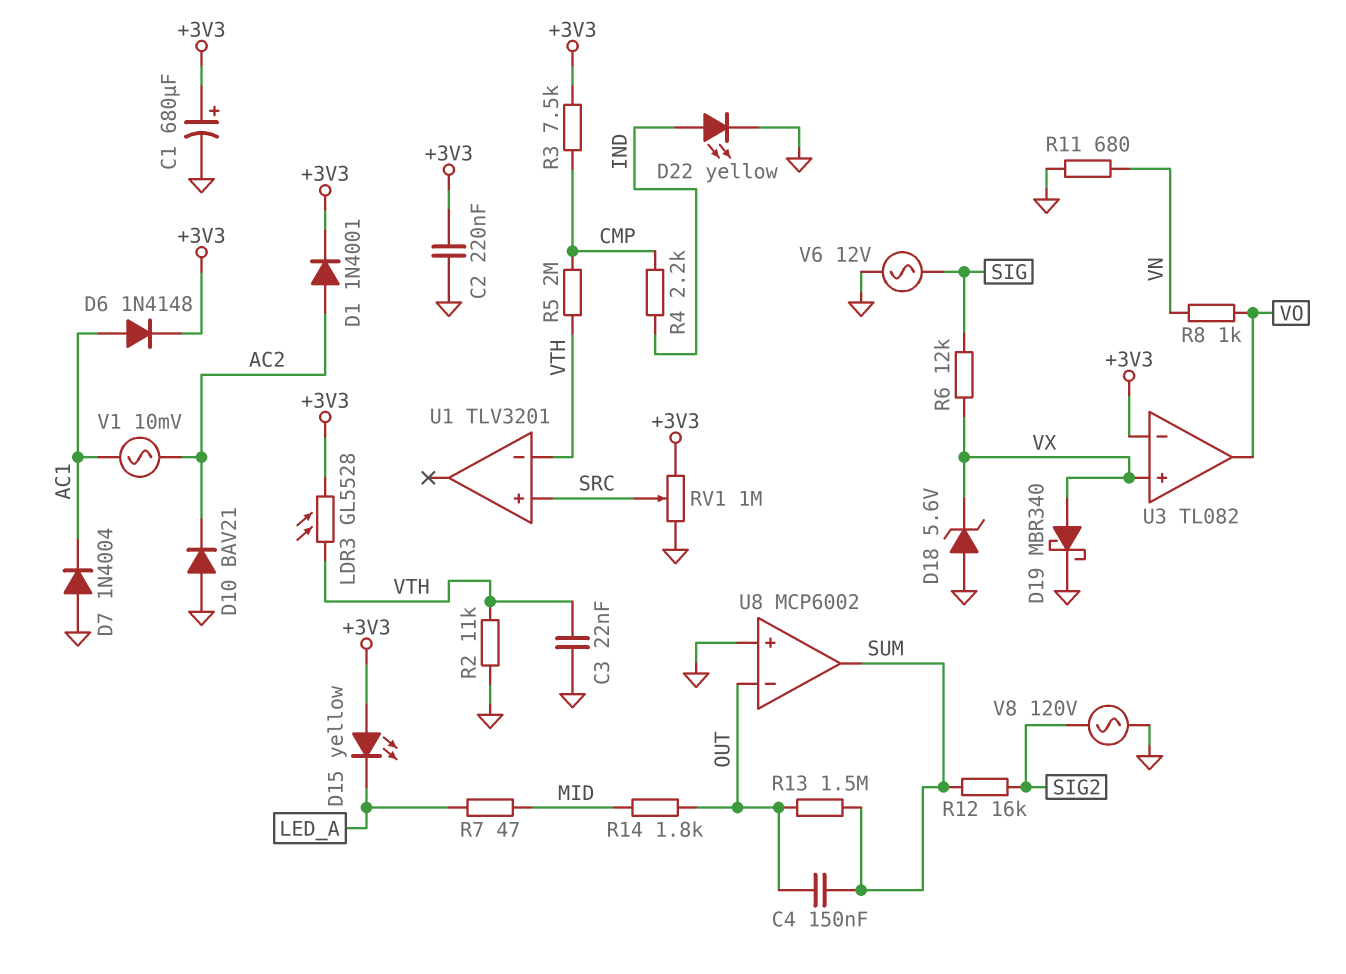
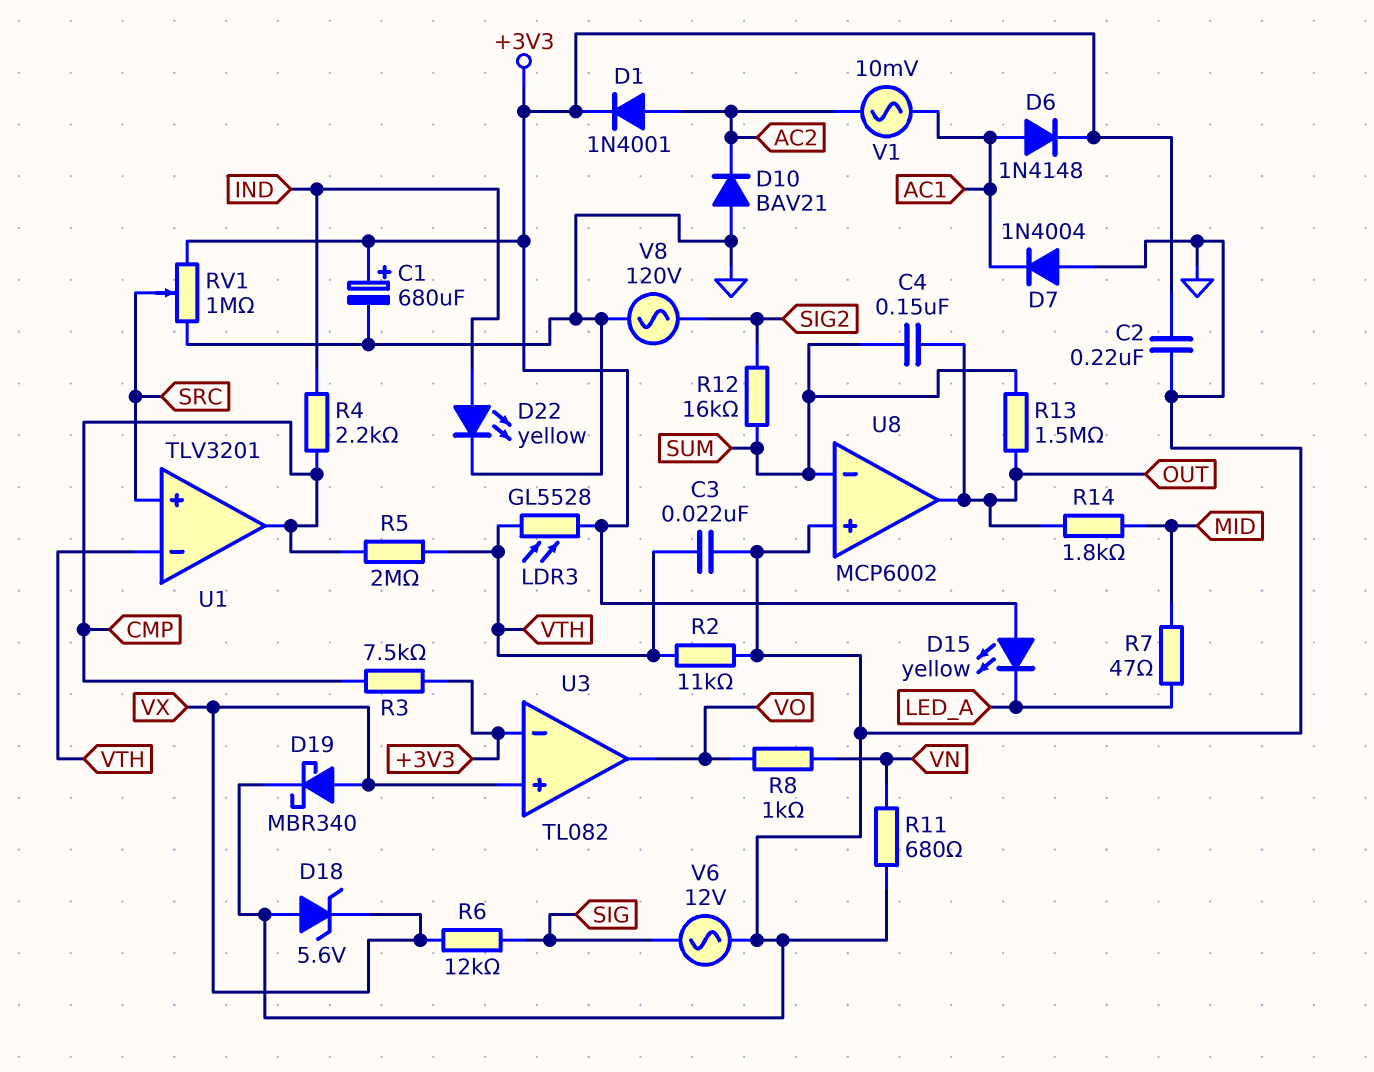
U1 pin out: none -> CMP
U8 pin in-: OUT -> SUM
U8 pin out: SUM -> OUT

